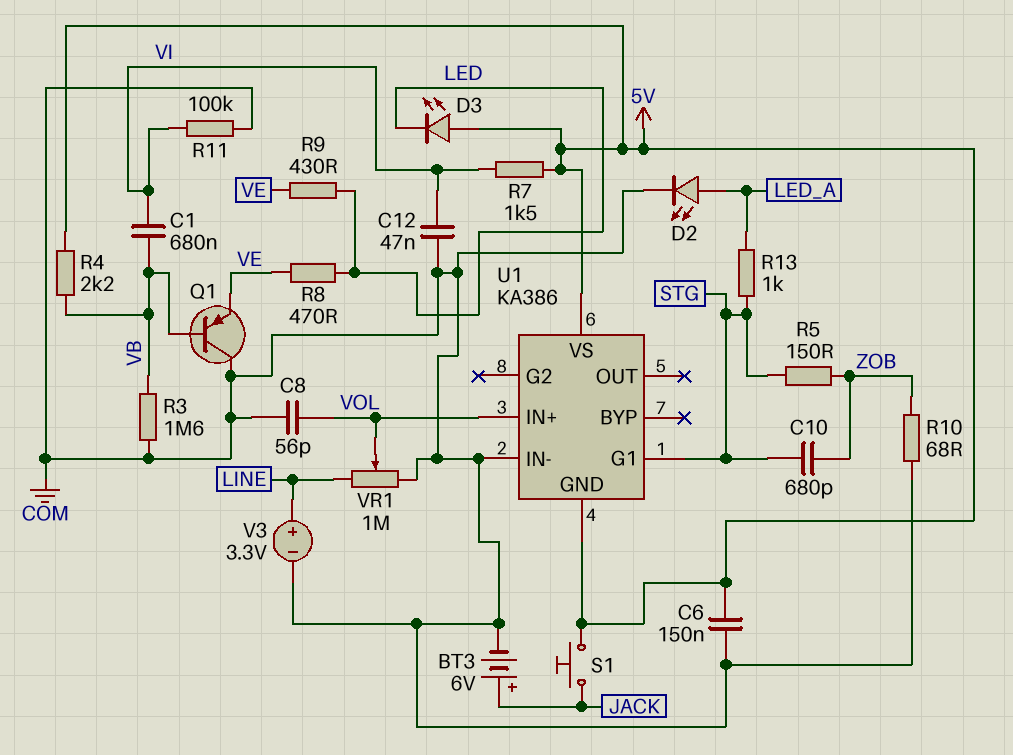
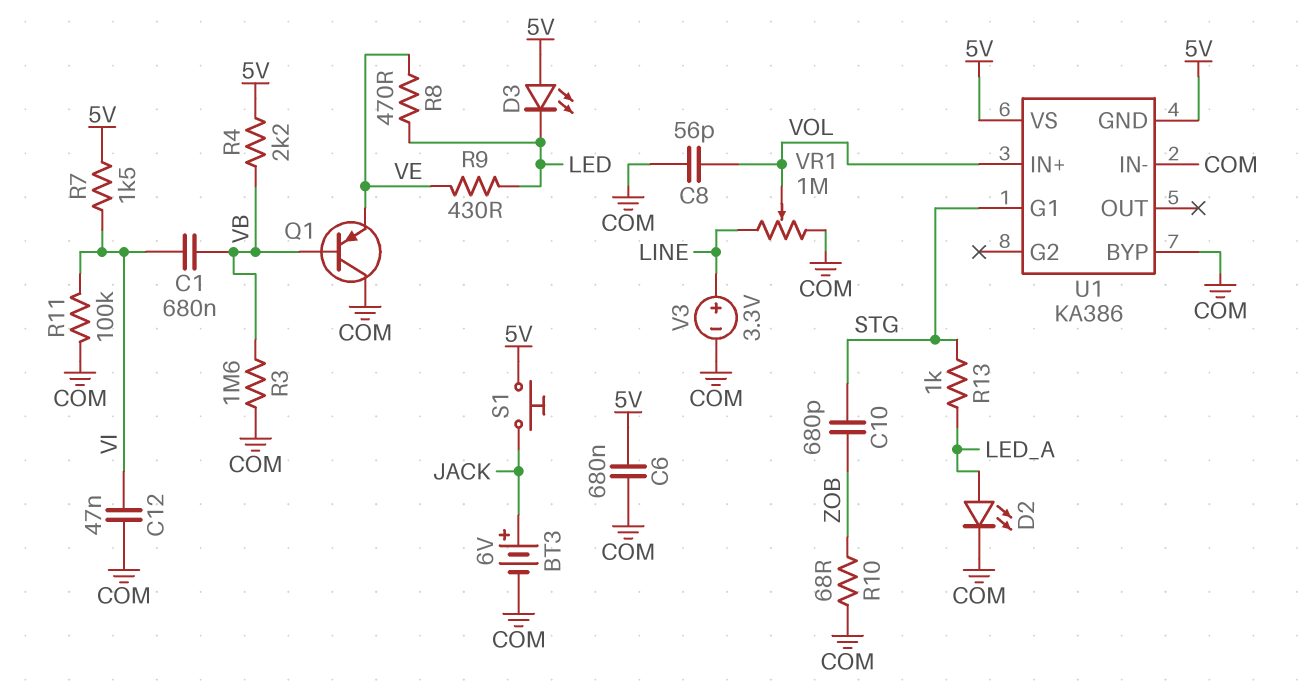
C6: 150nF (5V, COM) -> 680nF (5V, COM)
R5: 150 (STG, ZOB) -> none
U1 pin BYP: none -> COM

